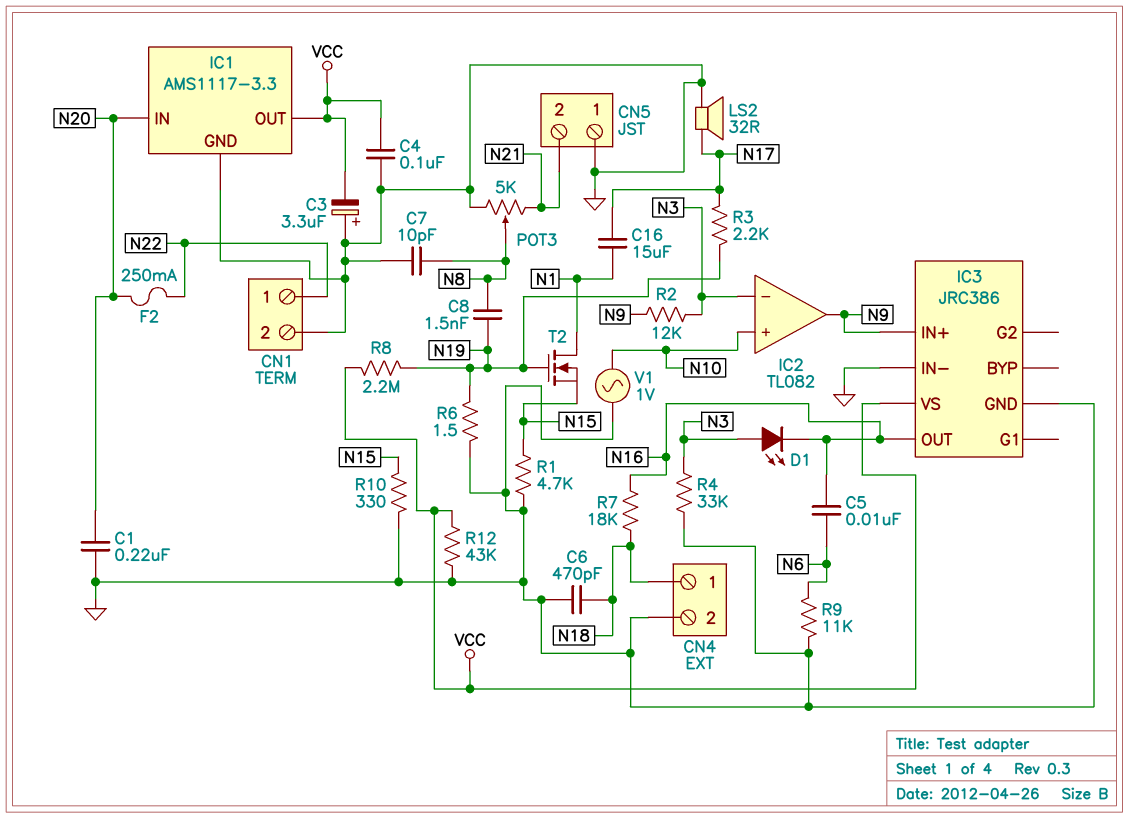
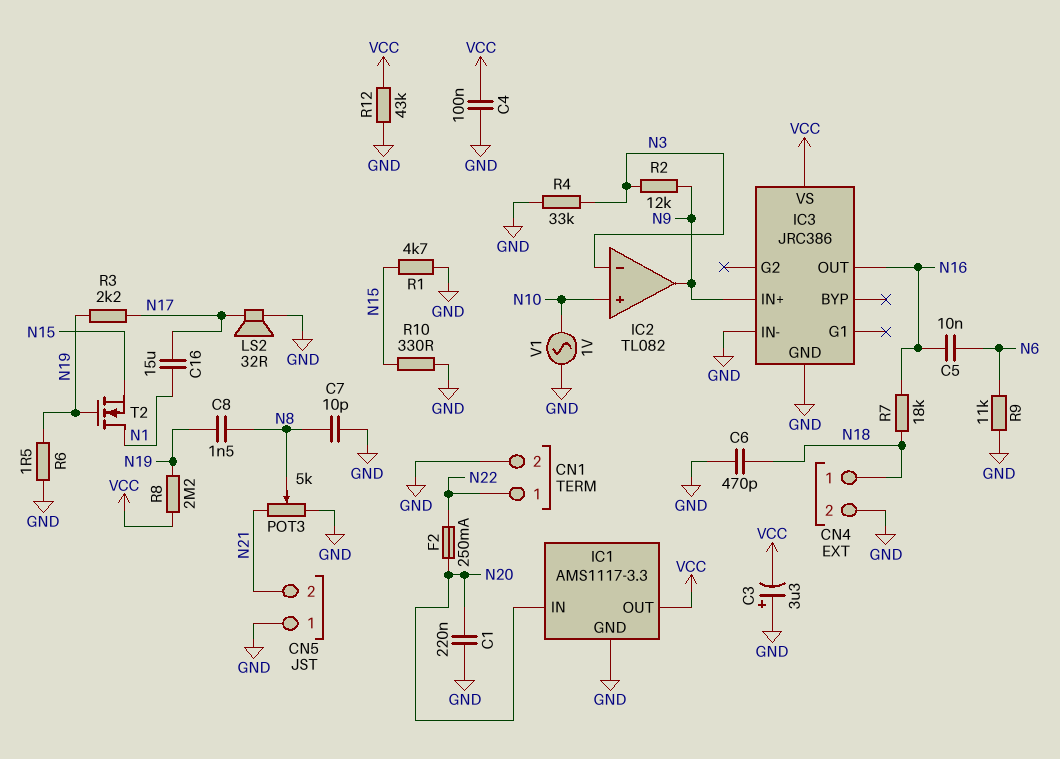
D1: LED (A N3, K N16) -> none

